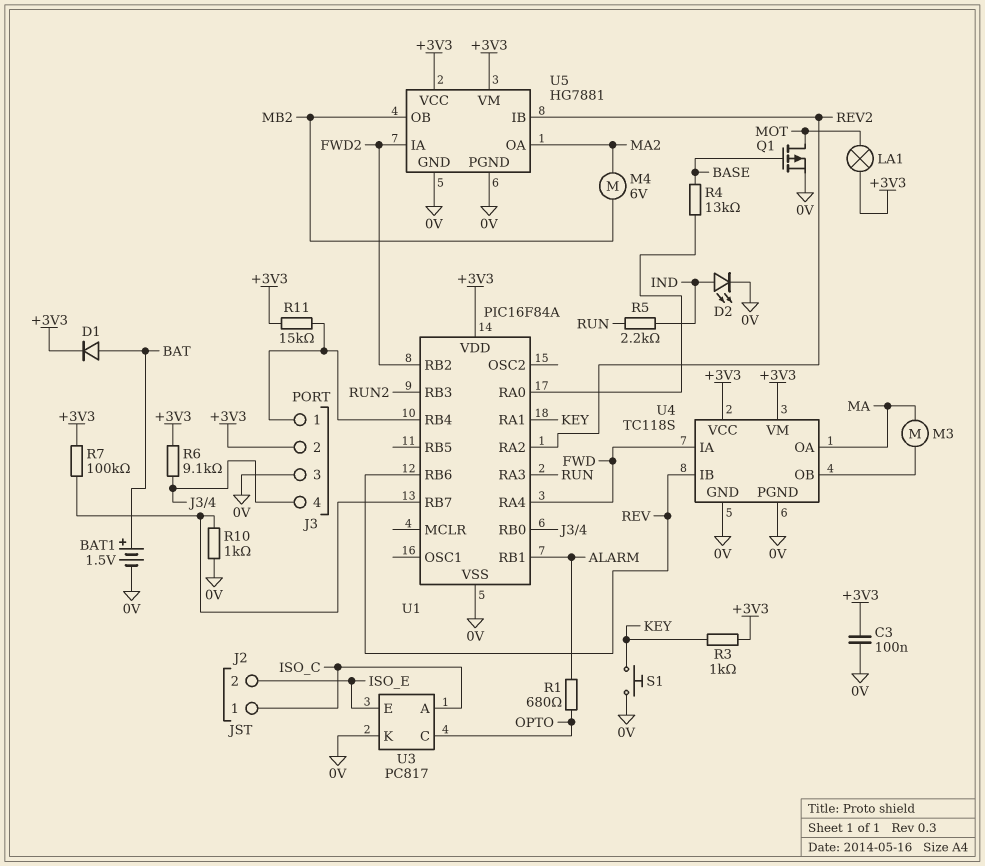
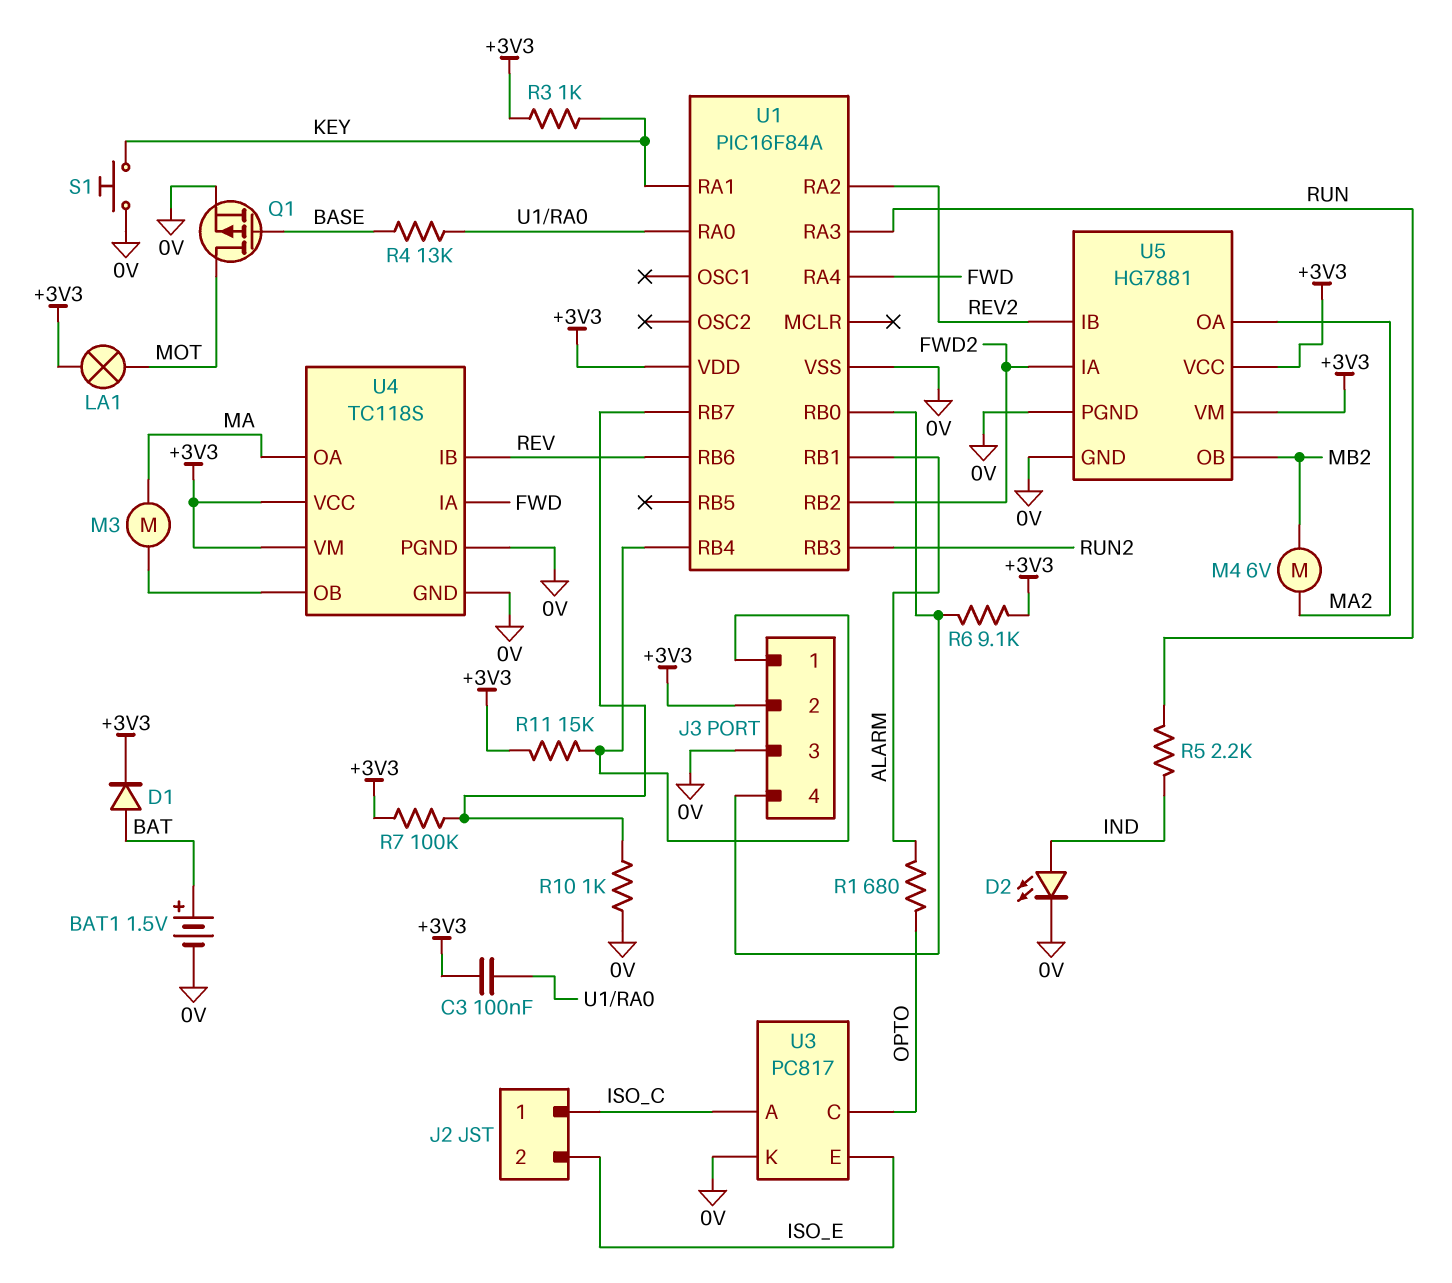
C3: 100nF (+3V3, 0V) -> 100nF (+3V3, U1/RA0)

